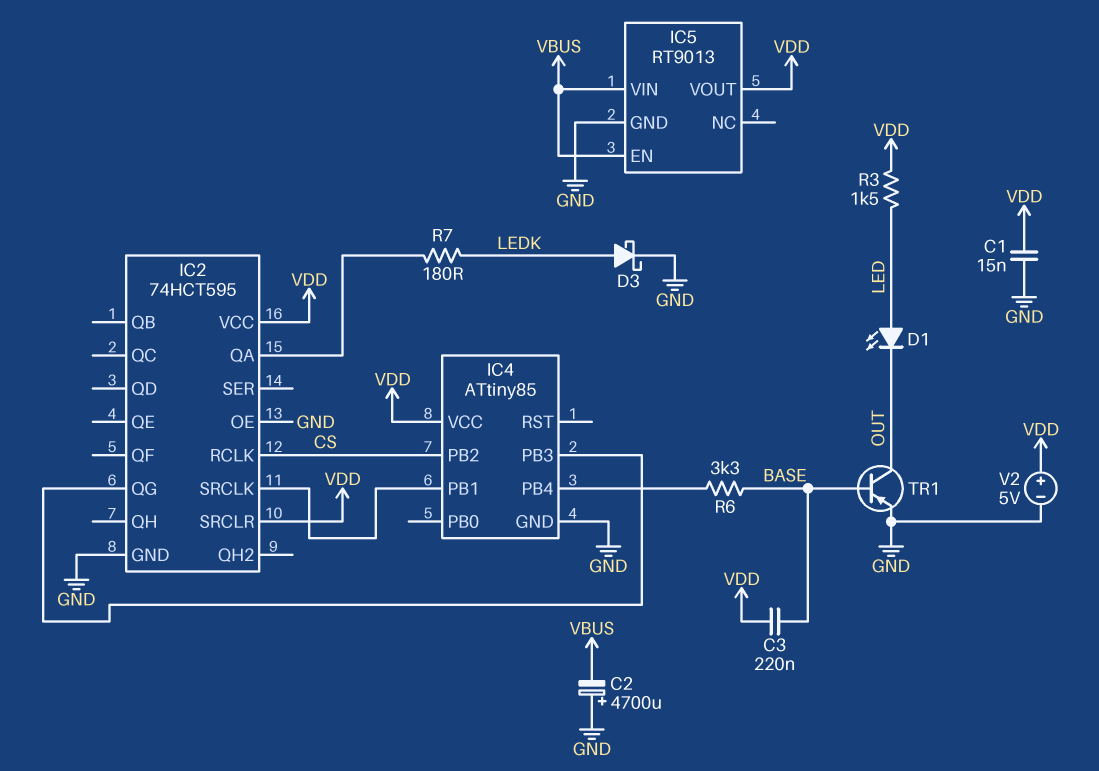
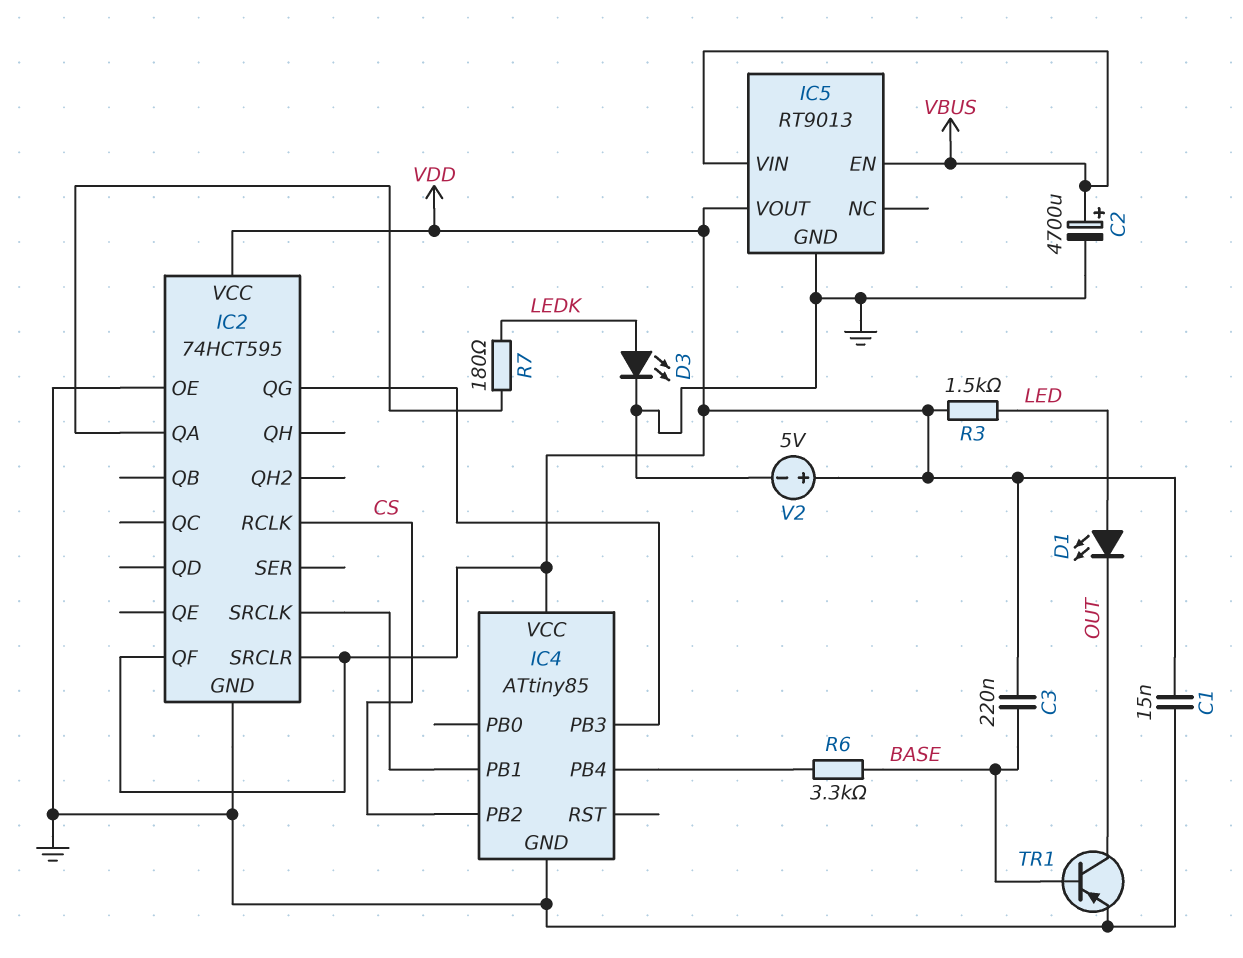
C2: 4700uF (plus GND, minus VBUS) -> 4700uF (plus VBUS, minus GND)
D3: schottky (A LEDK, K GND) -> LED (A LEDK, K GND)
IC2 pin QF: none -> VDD

